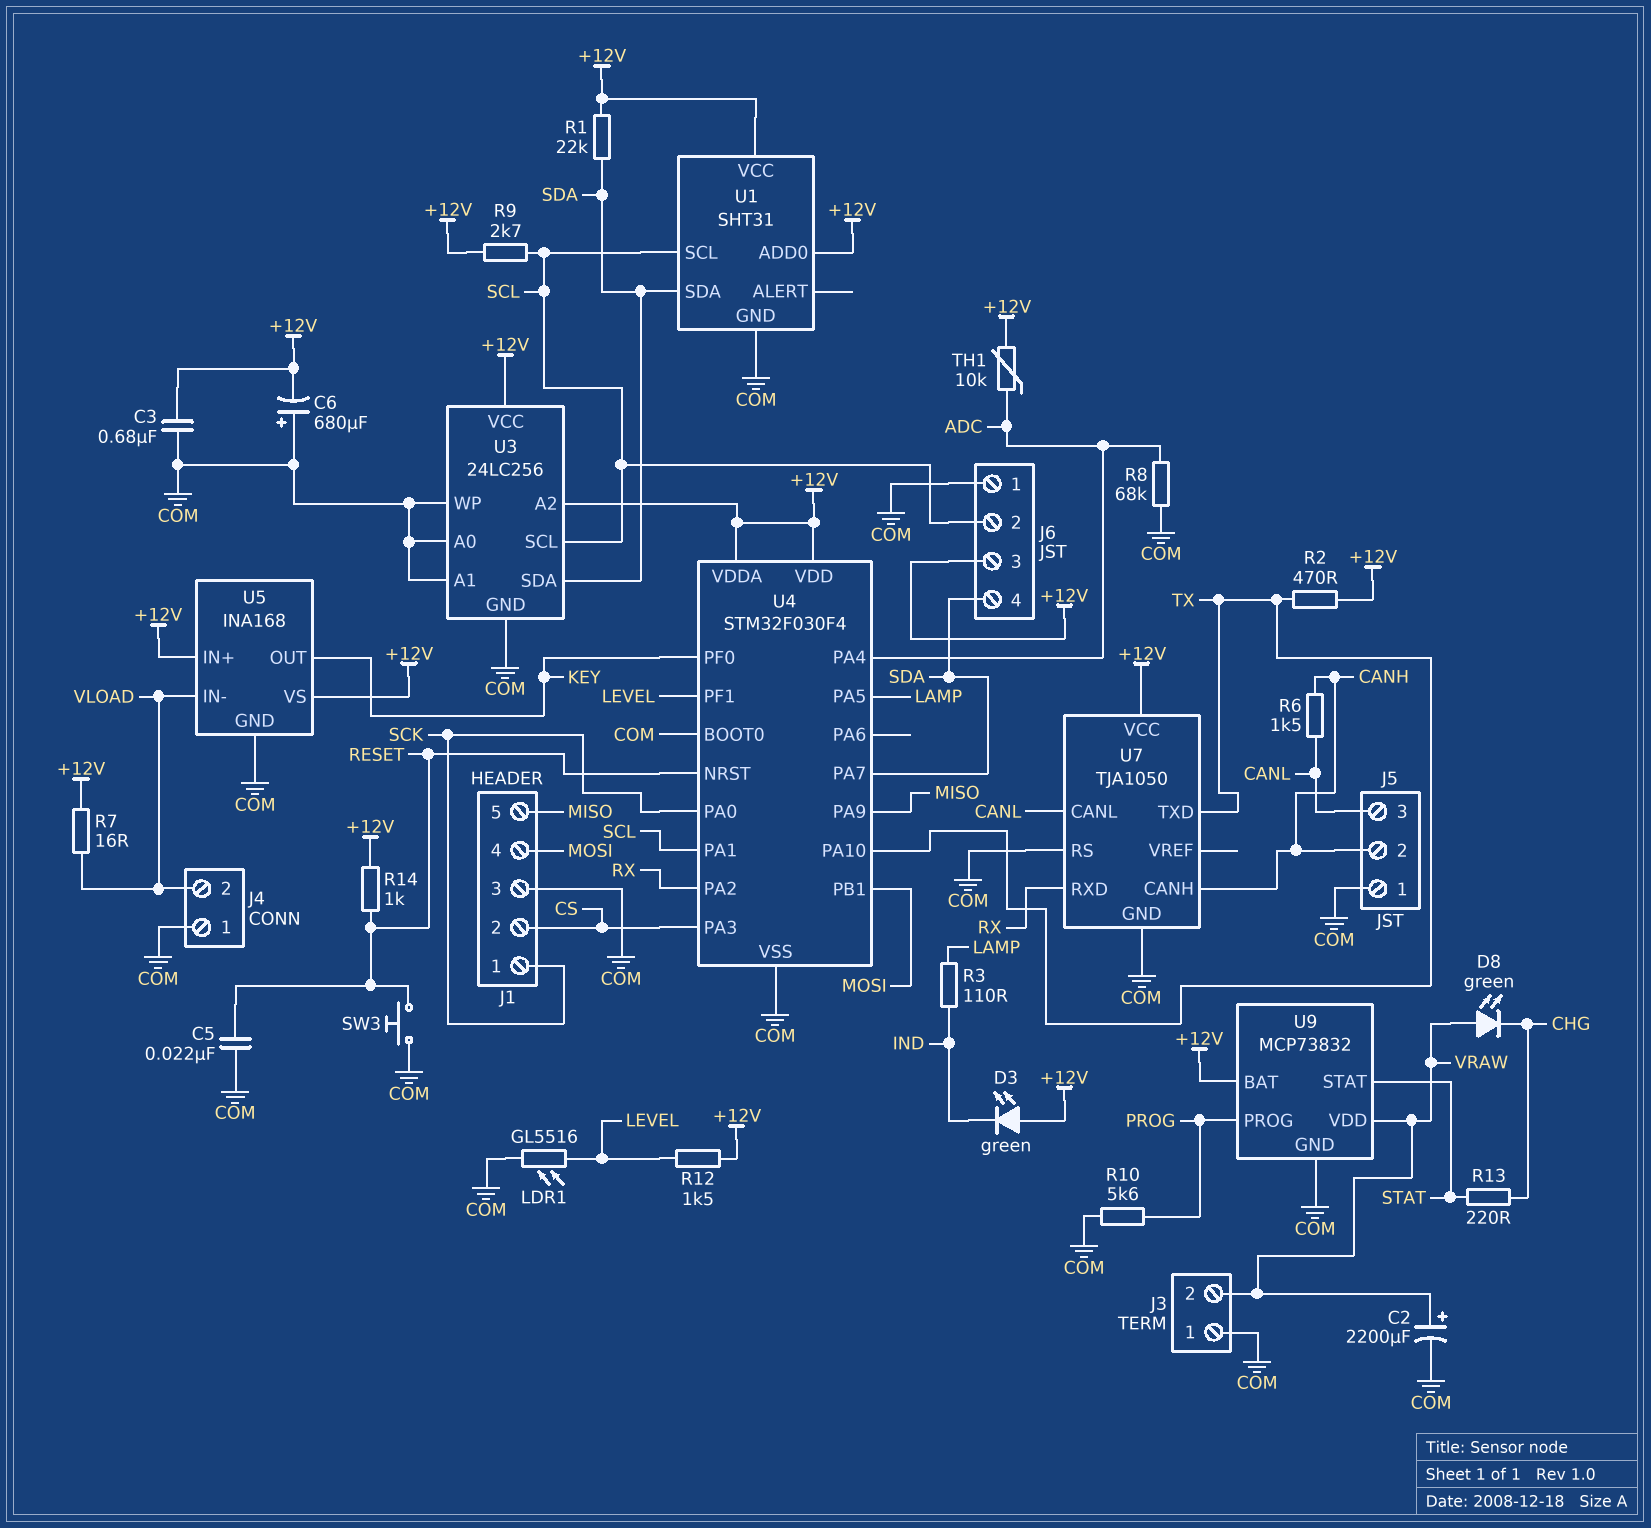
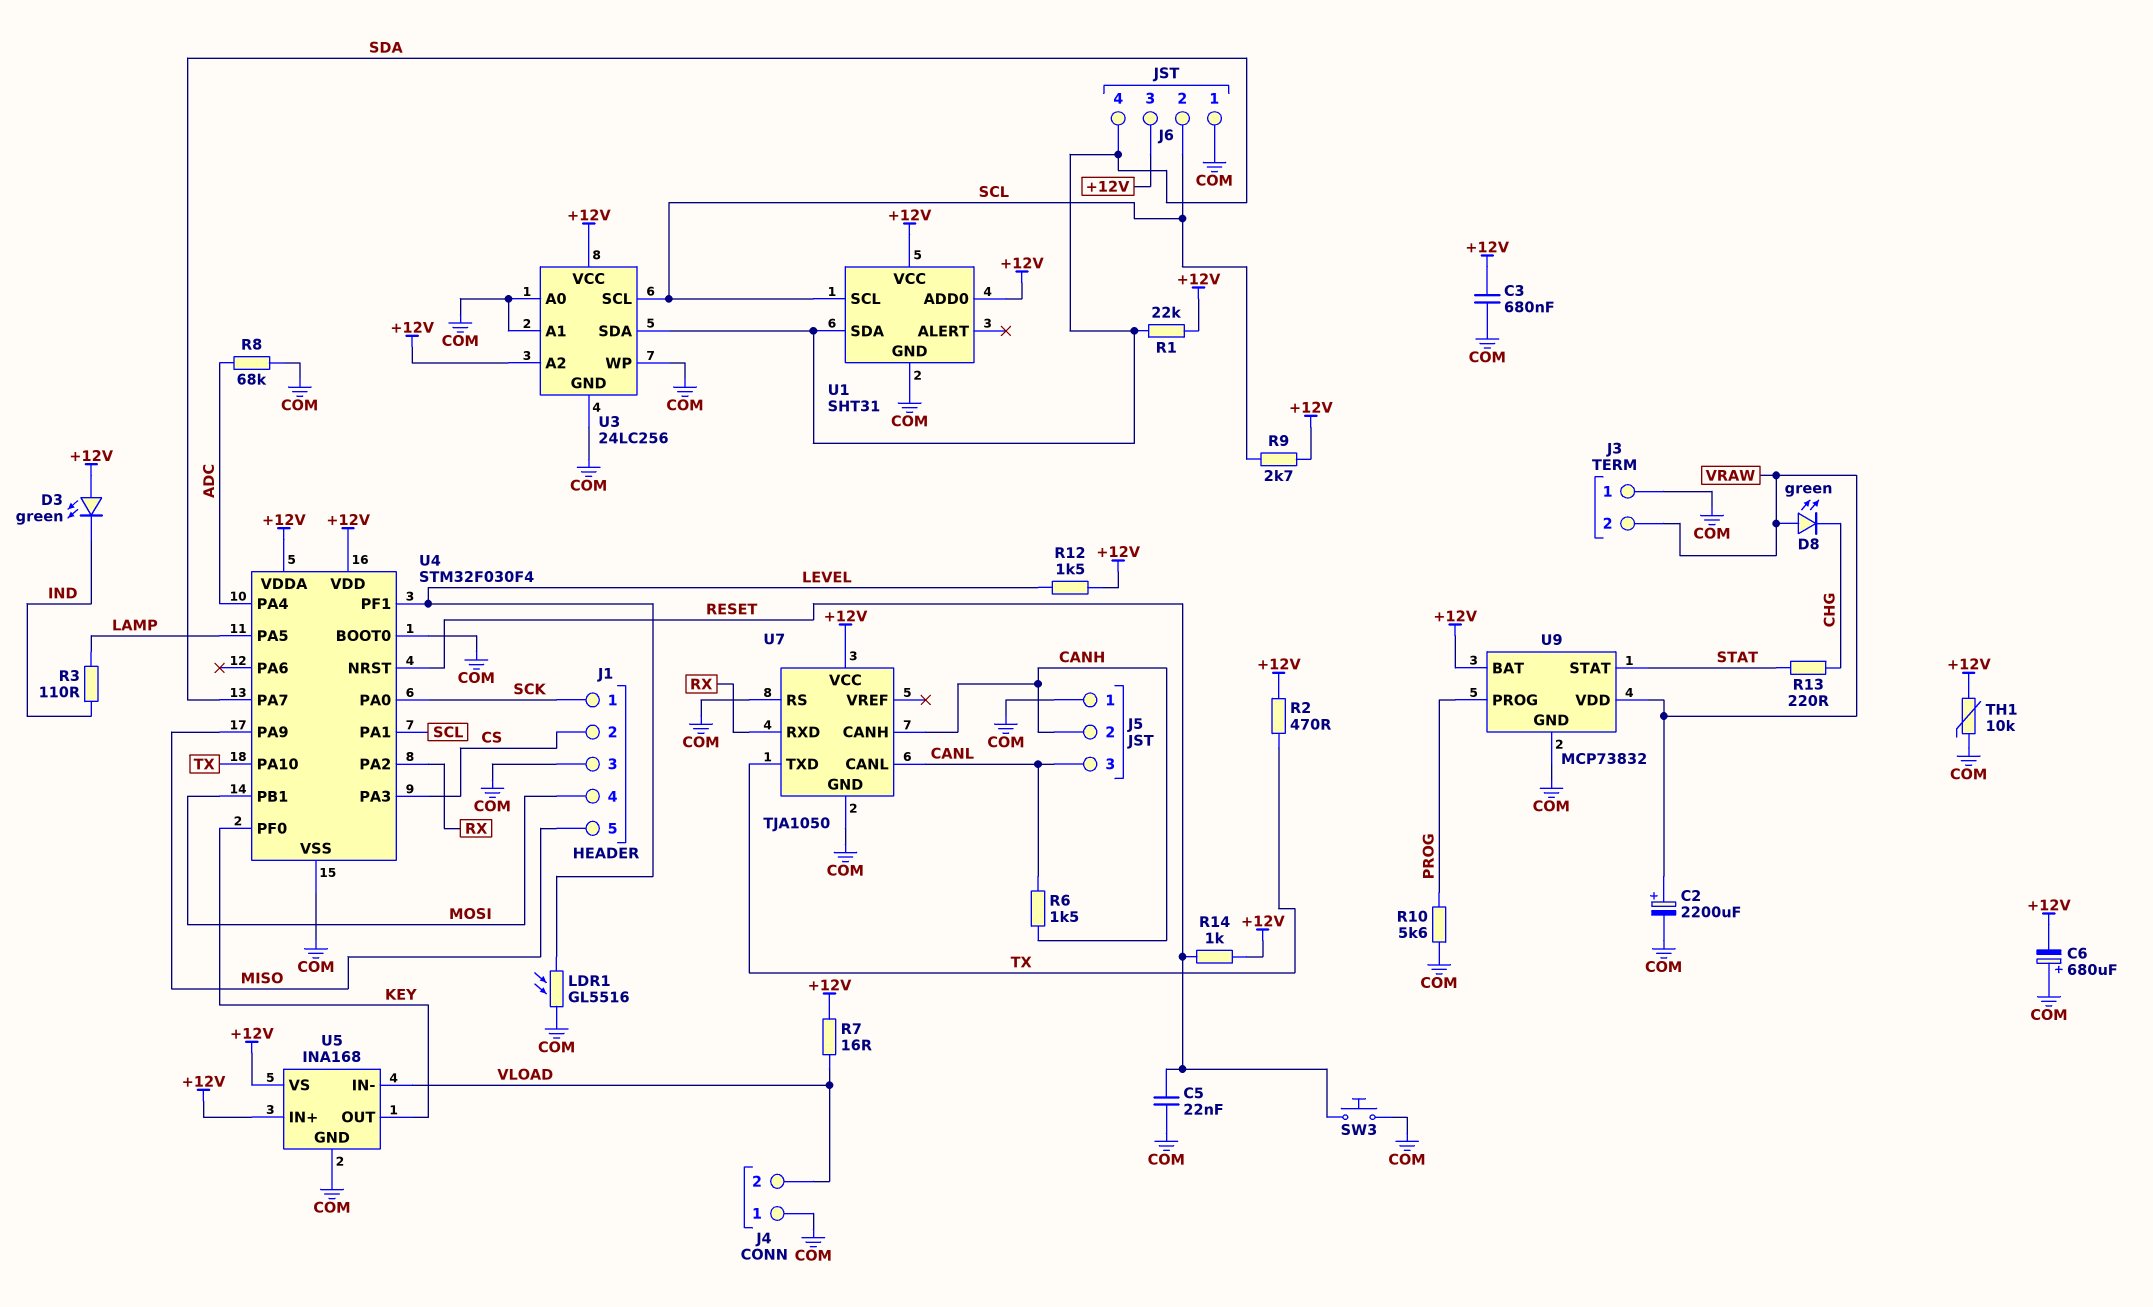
TH1: 10k (+12V, ADC) -> 10k (+12V, COM)

